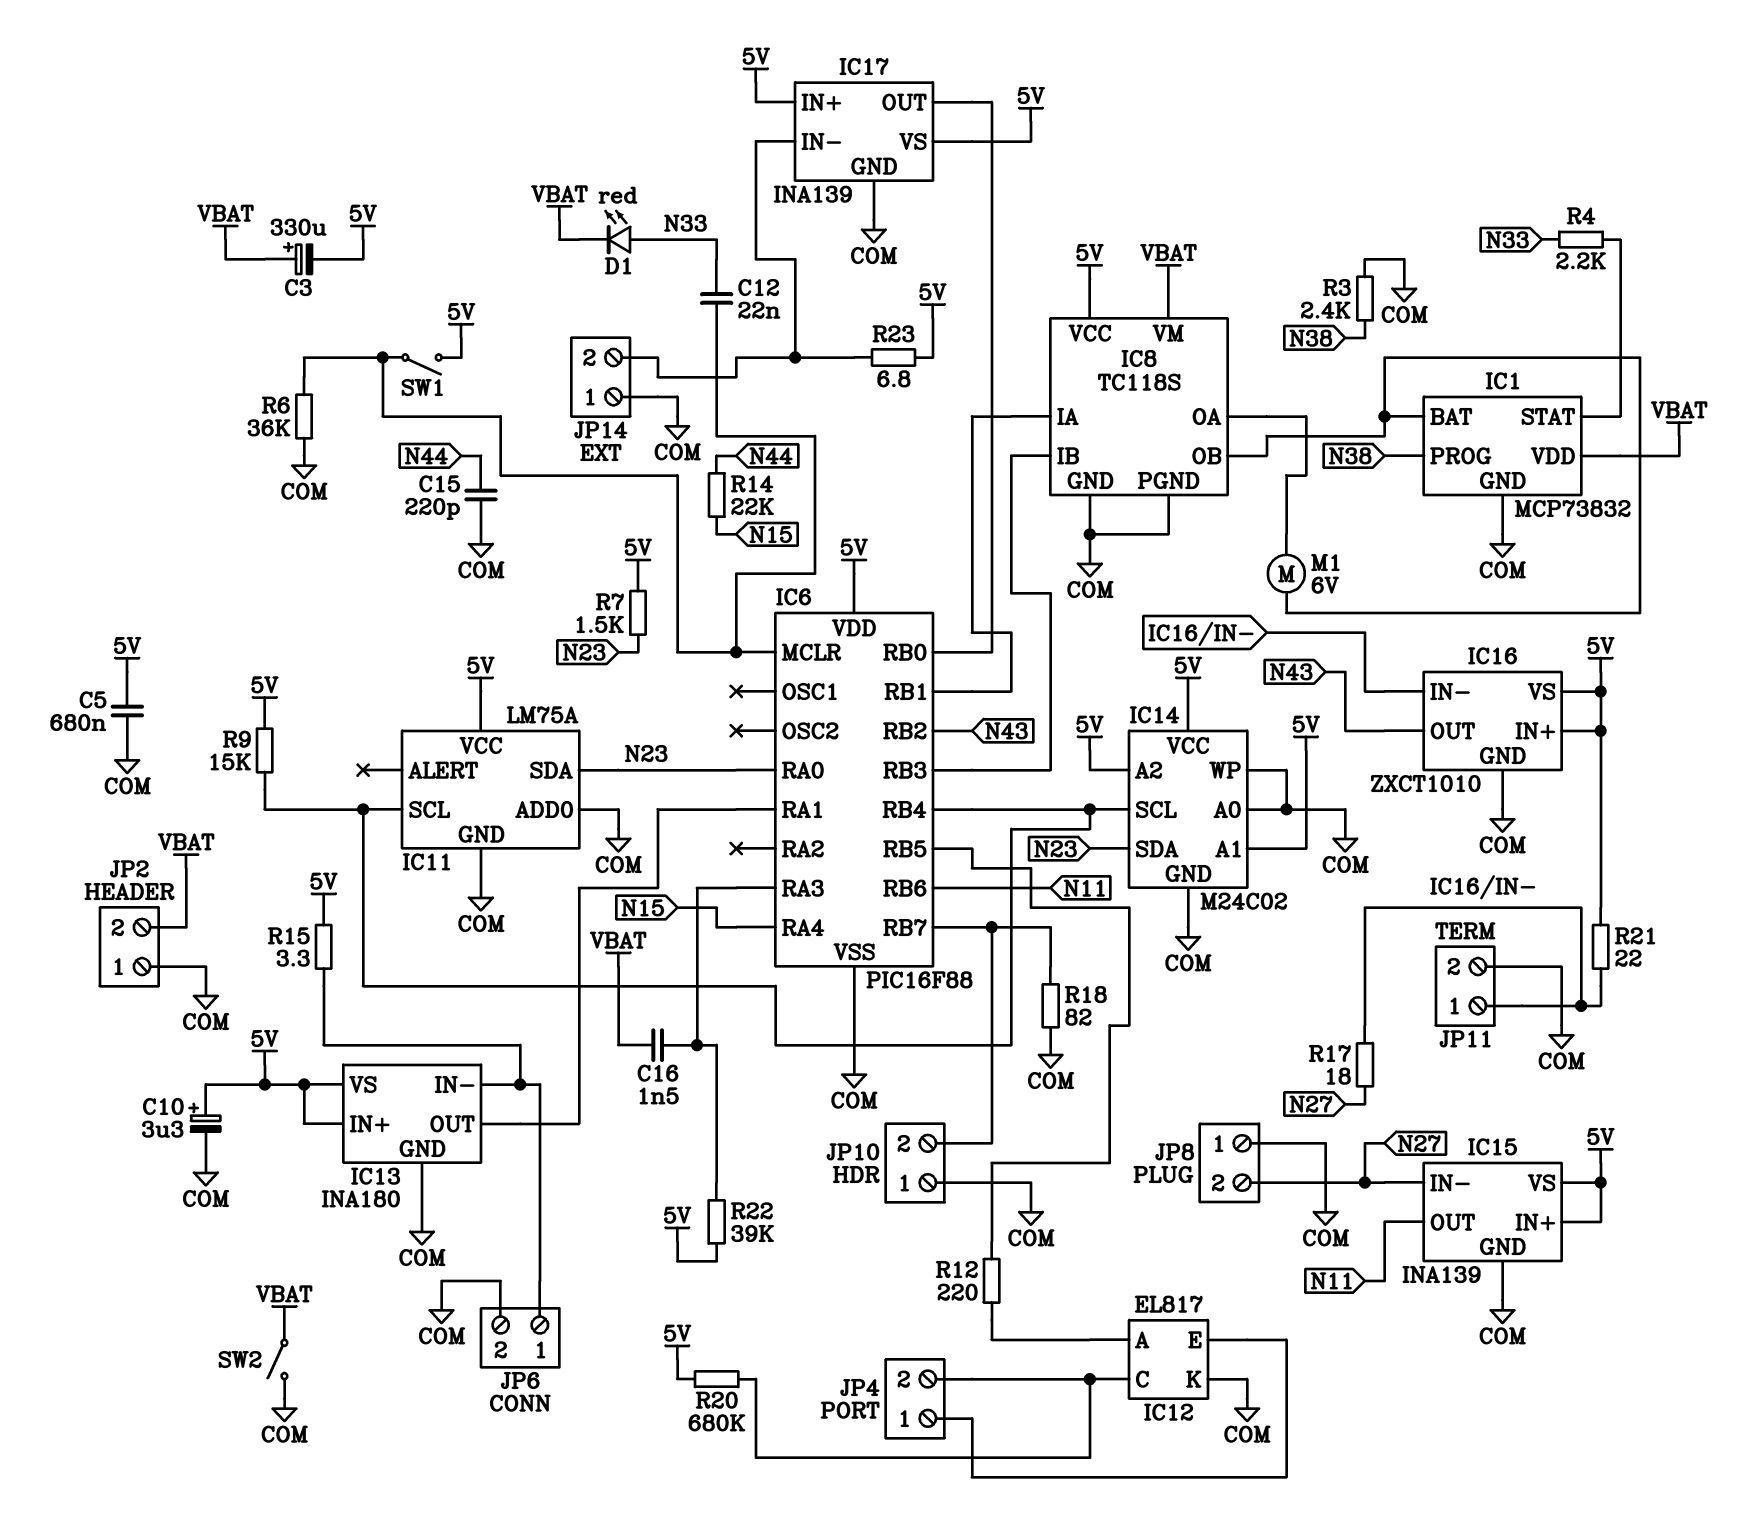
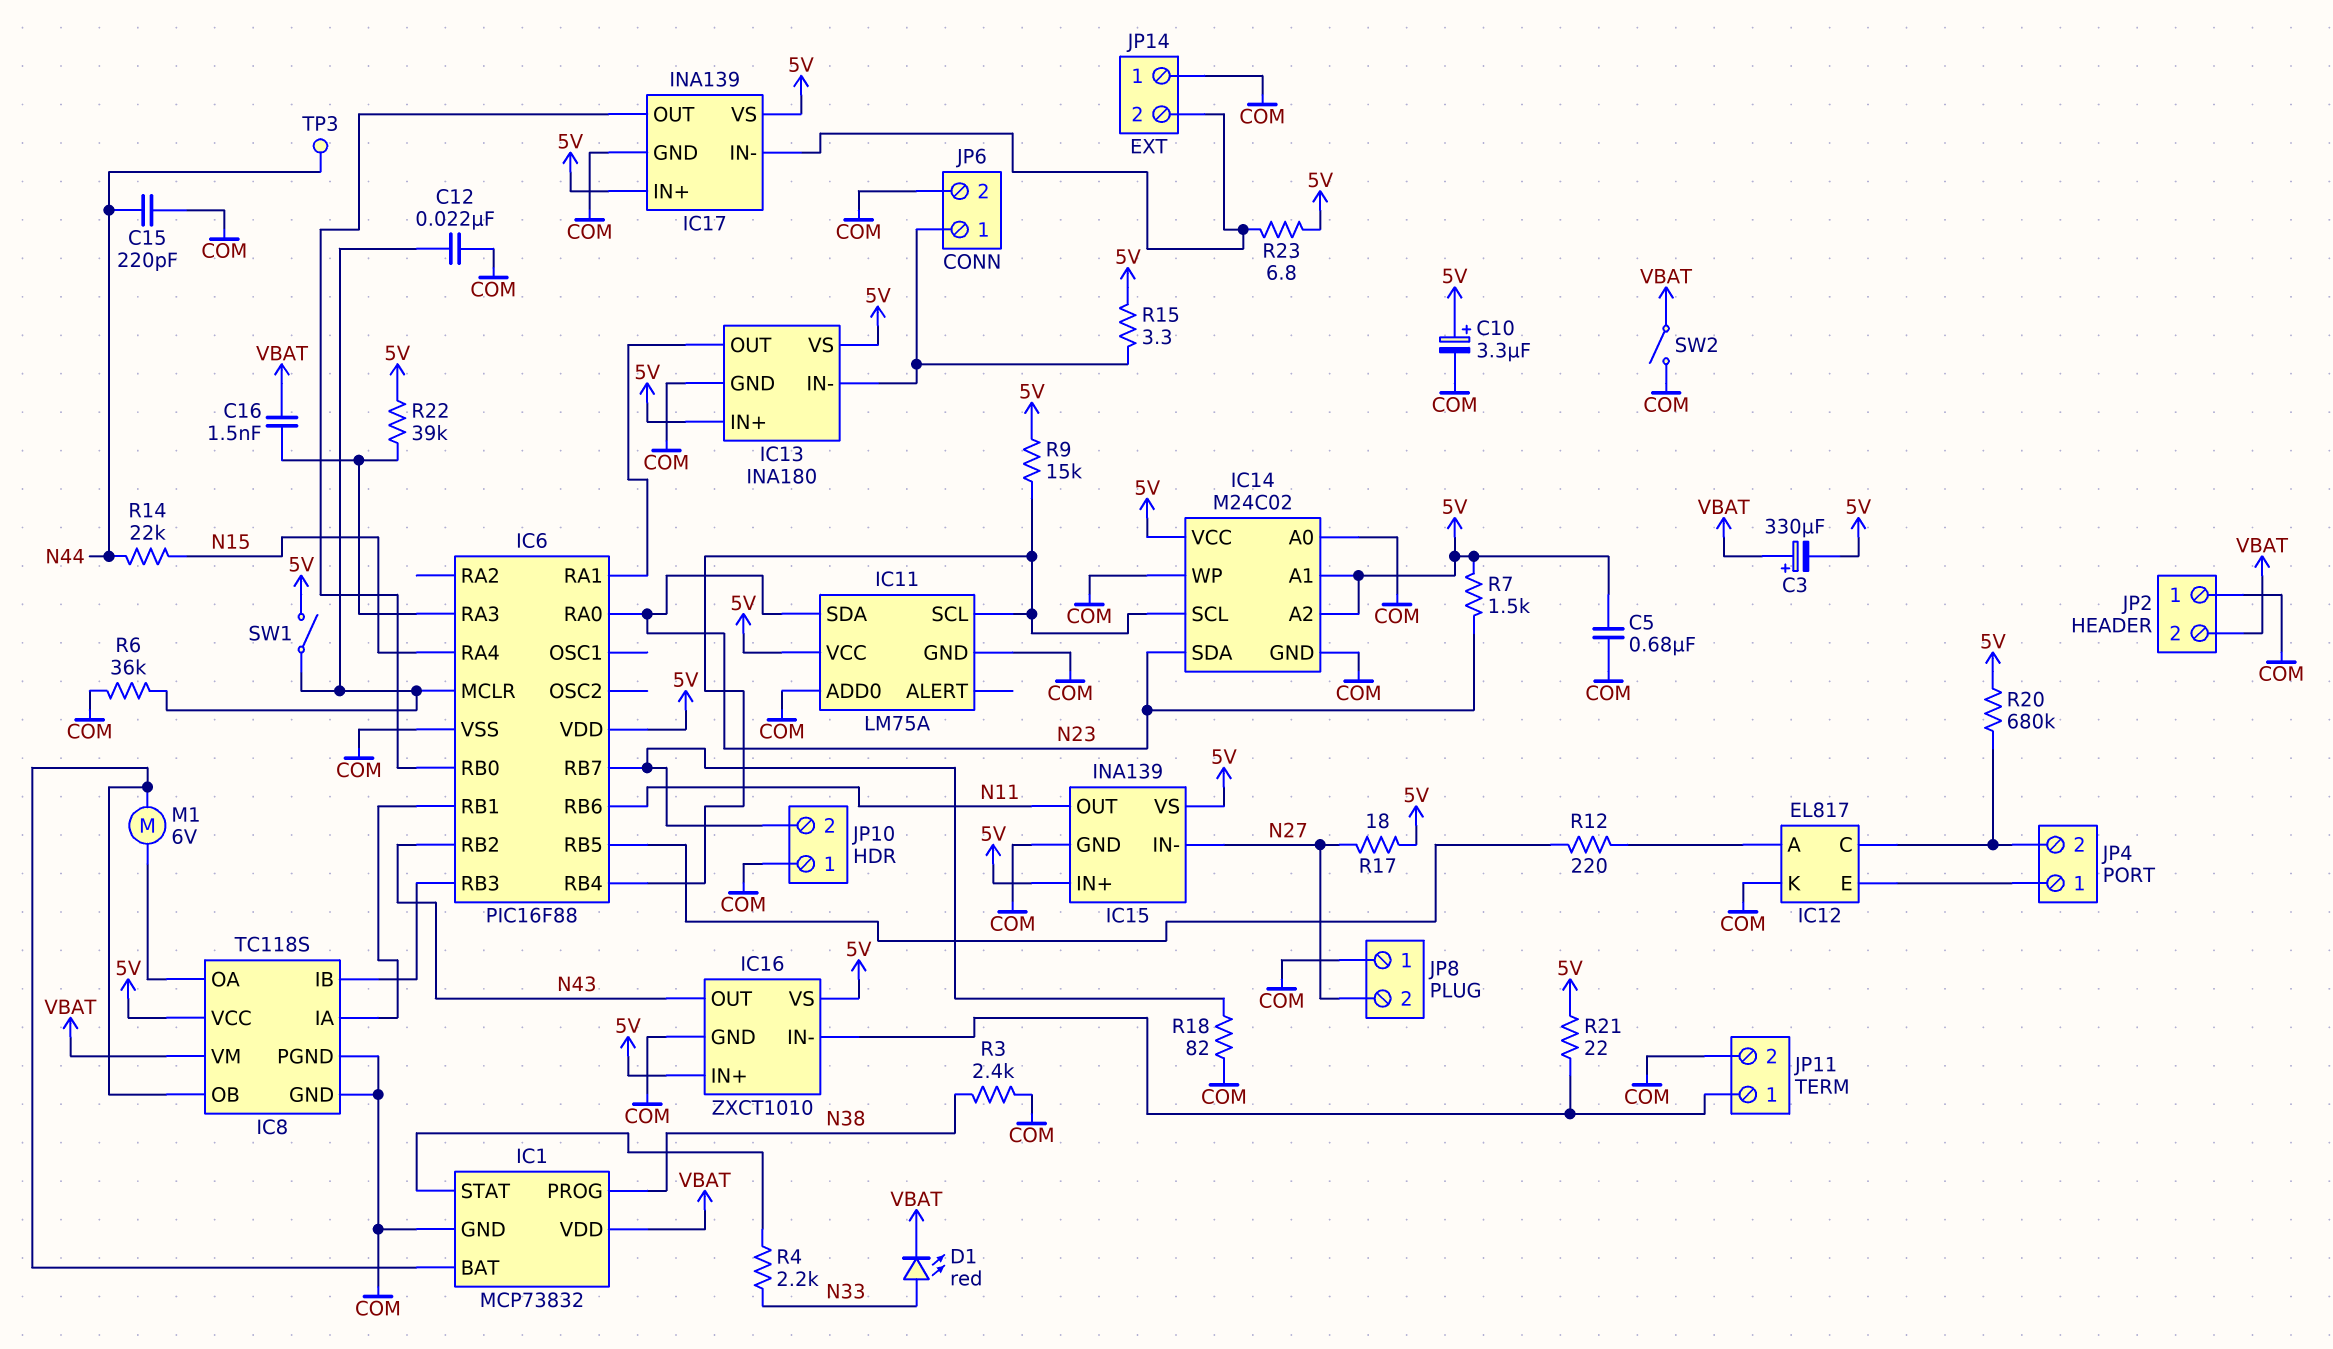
C12: 22nF (IC6/MCLR, N33) -> 22nF (COM, IC6/MCLR)
R17: 18 (IC16/IN-, N27) -> 18 (5V, N27)
TP3: none -> test point (N44)

